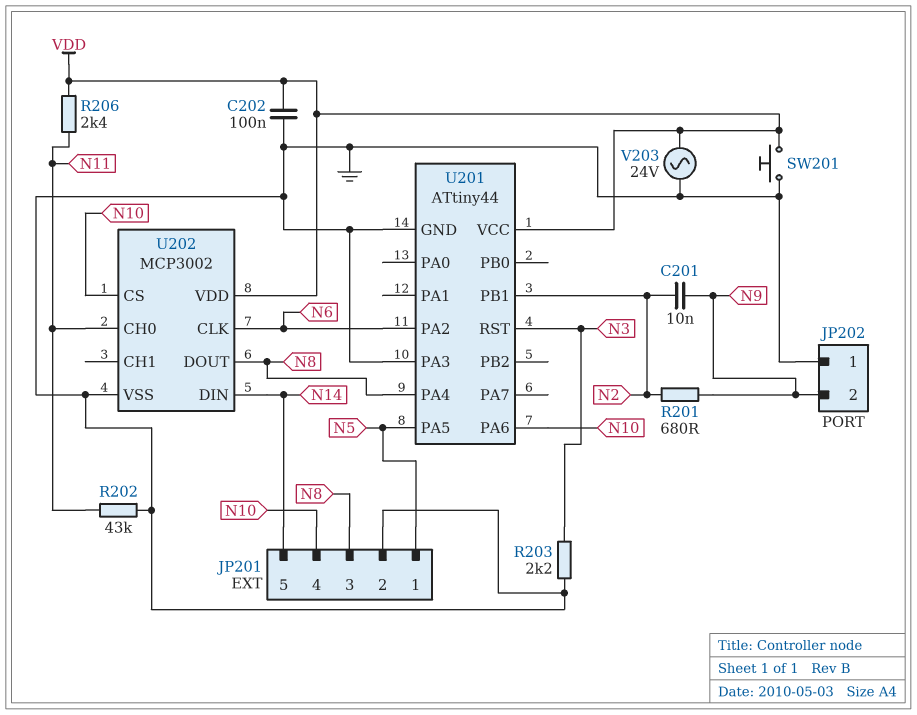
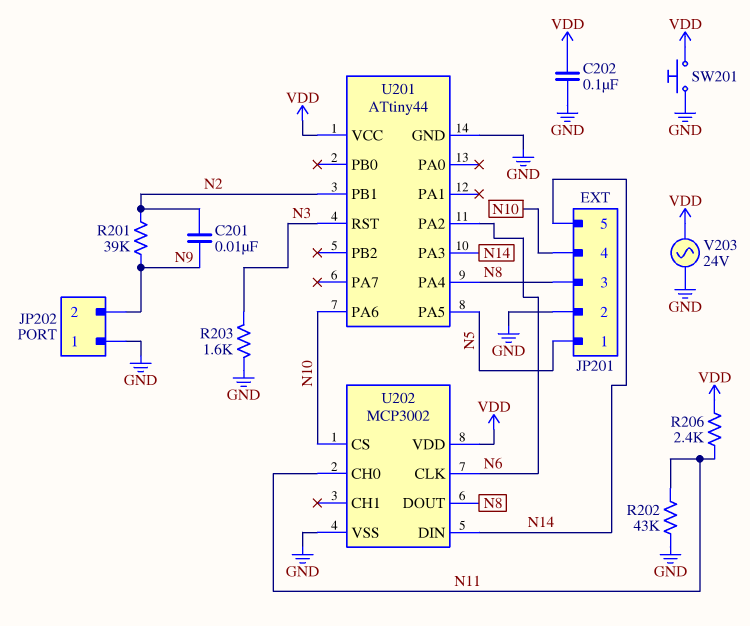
R201: 680 (N2, N9) -> 39k (N2, N9)
R203: 2.2k (GND, N3) -> 1.6k (GND, N3)
U201 pin PA3: GND -> N14

